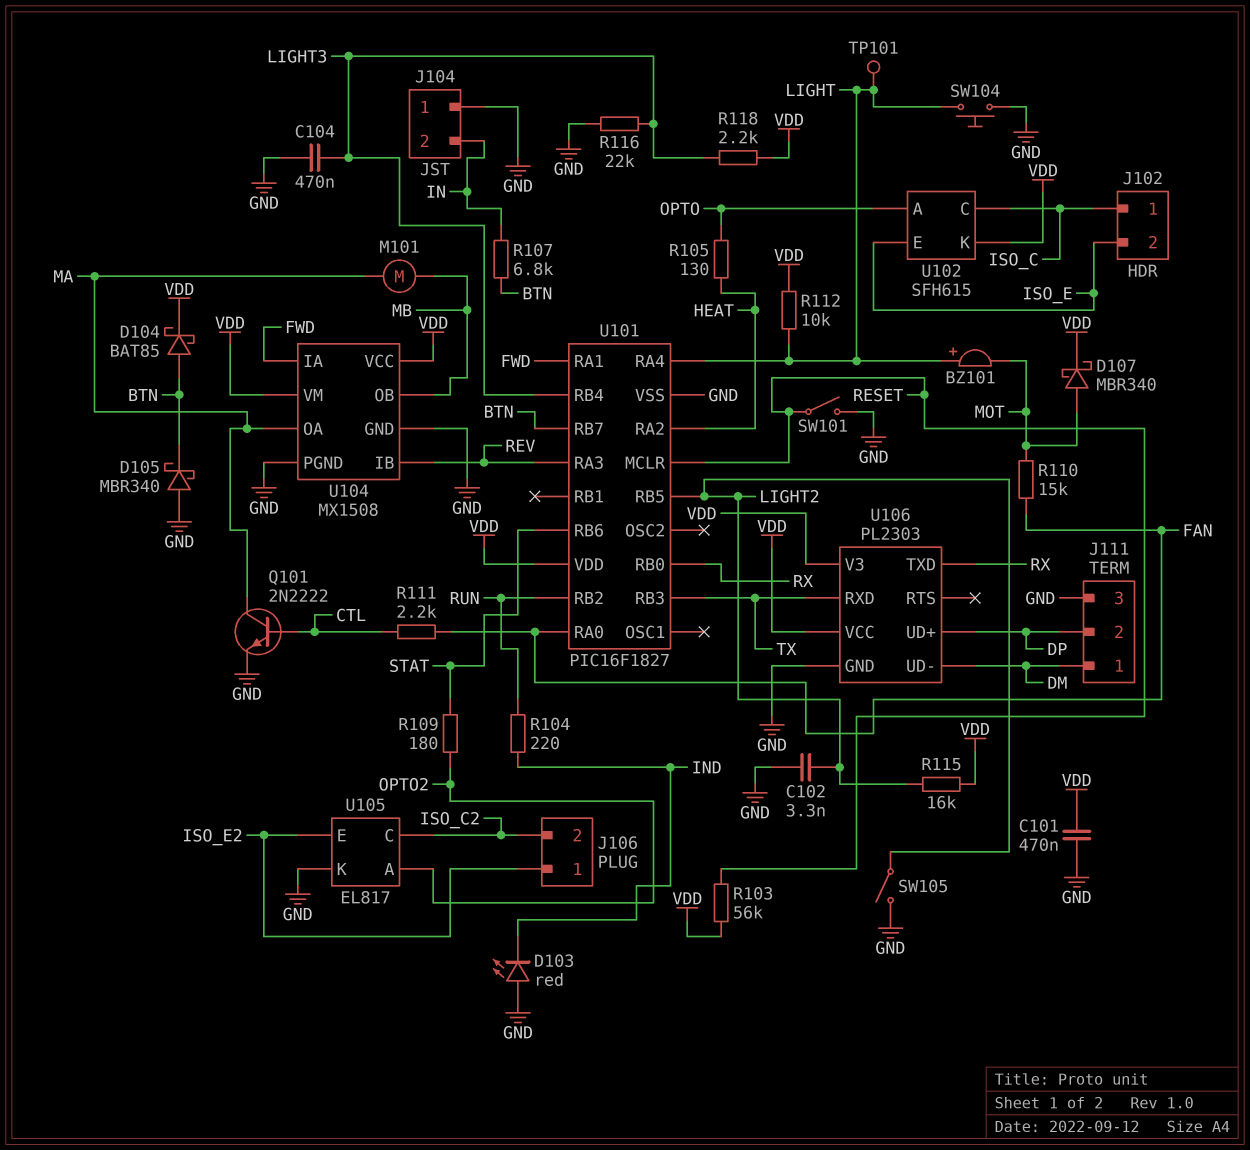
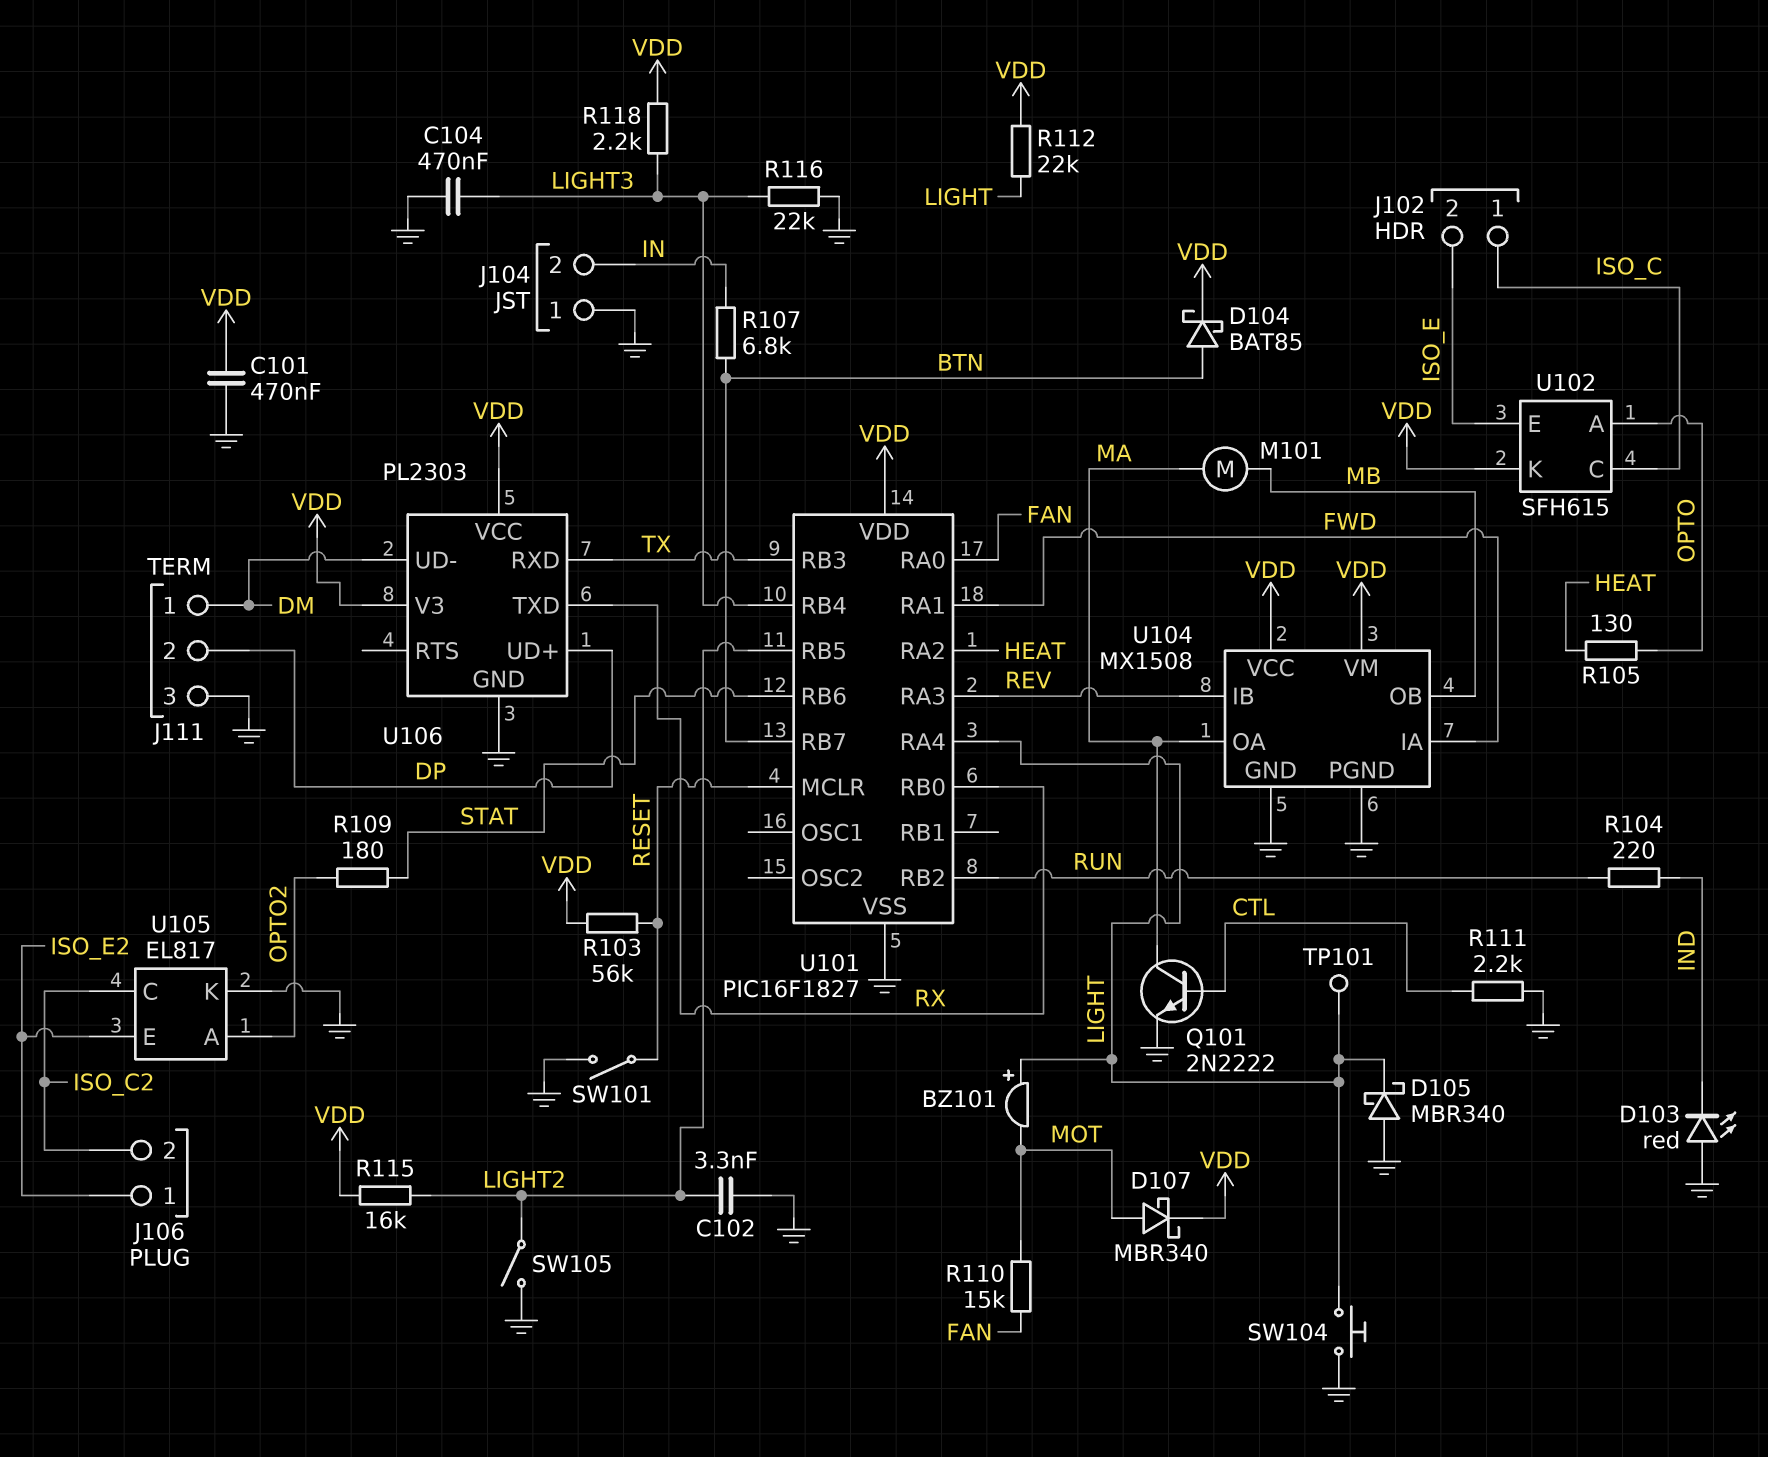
D105: schottky MBR340 (A GND, K BTN) -> schottky MBR340 (A GND, K LIGHT)
R111: 2.2k (CTL, FAN) -> 2.2k (CTL, GND)
R112: 10k (LIGHT, VDD) -> 22k (LIGHT, VDD)

